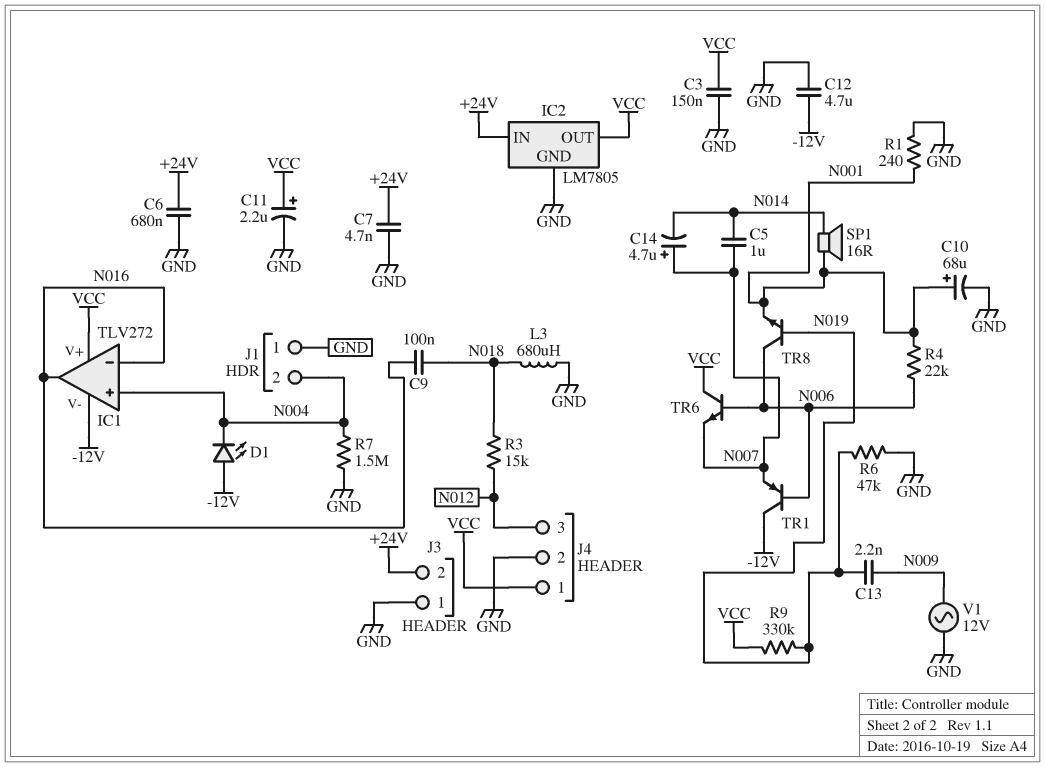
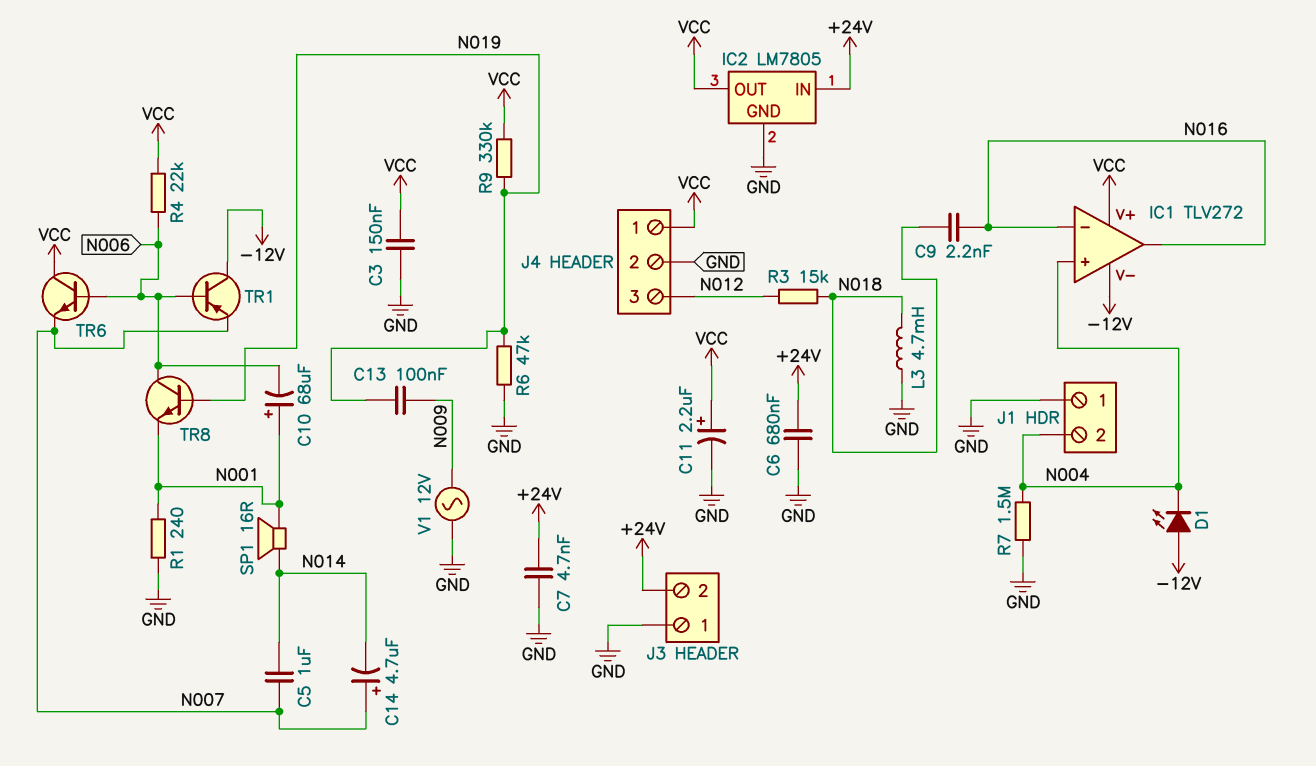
C9: 100nF (N016, N018) -> 2.2nF (N016, N018)
C10: 68uF (plus N001, minus GND) -> 68uF (plus N001, minus N006)
C12: 4.7uF (-12V, GND) -> none
C13: 2.2nF (N009, N019) -> 100nF (N009, N019)
L3: 680uH (GND, N018) -> 4.7mH (GND, N018)
R4: 22k (N001, N006) -> 22k (N006, VCC)

